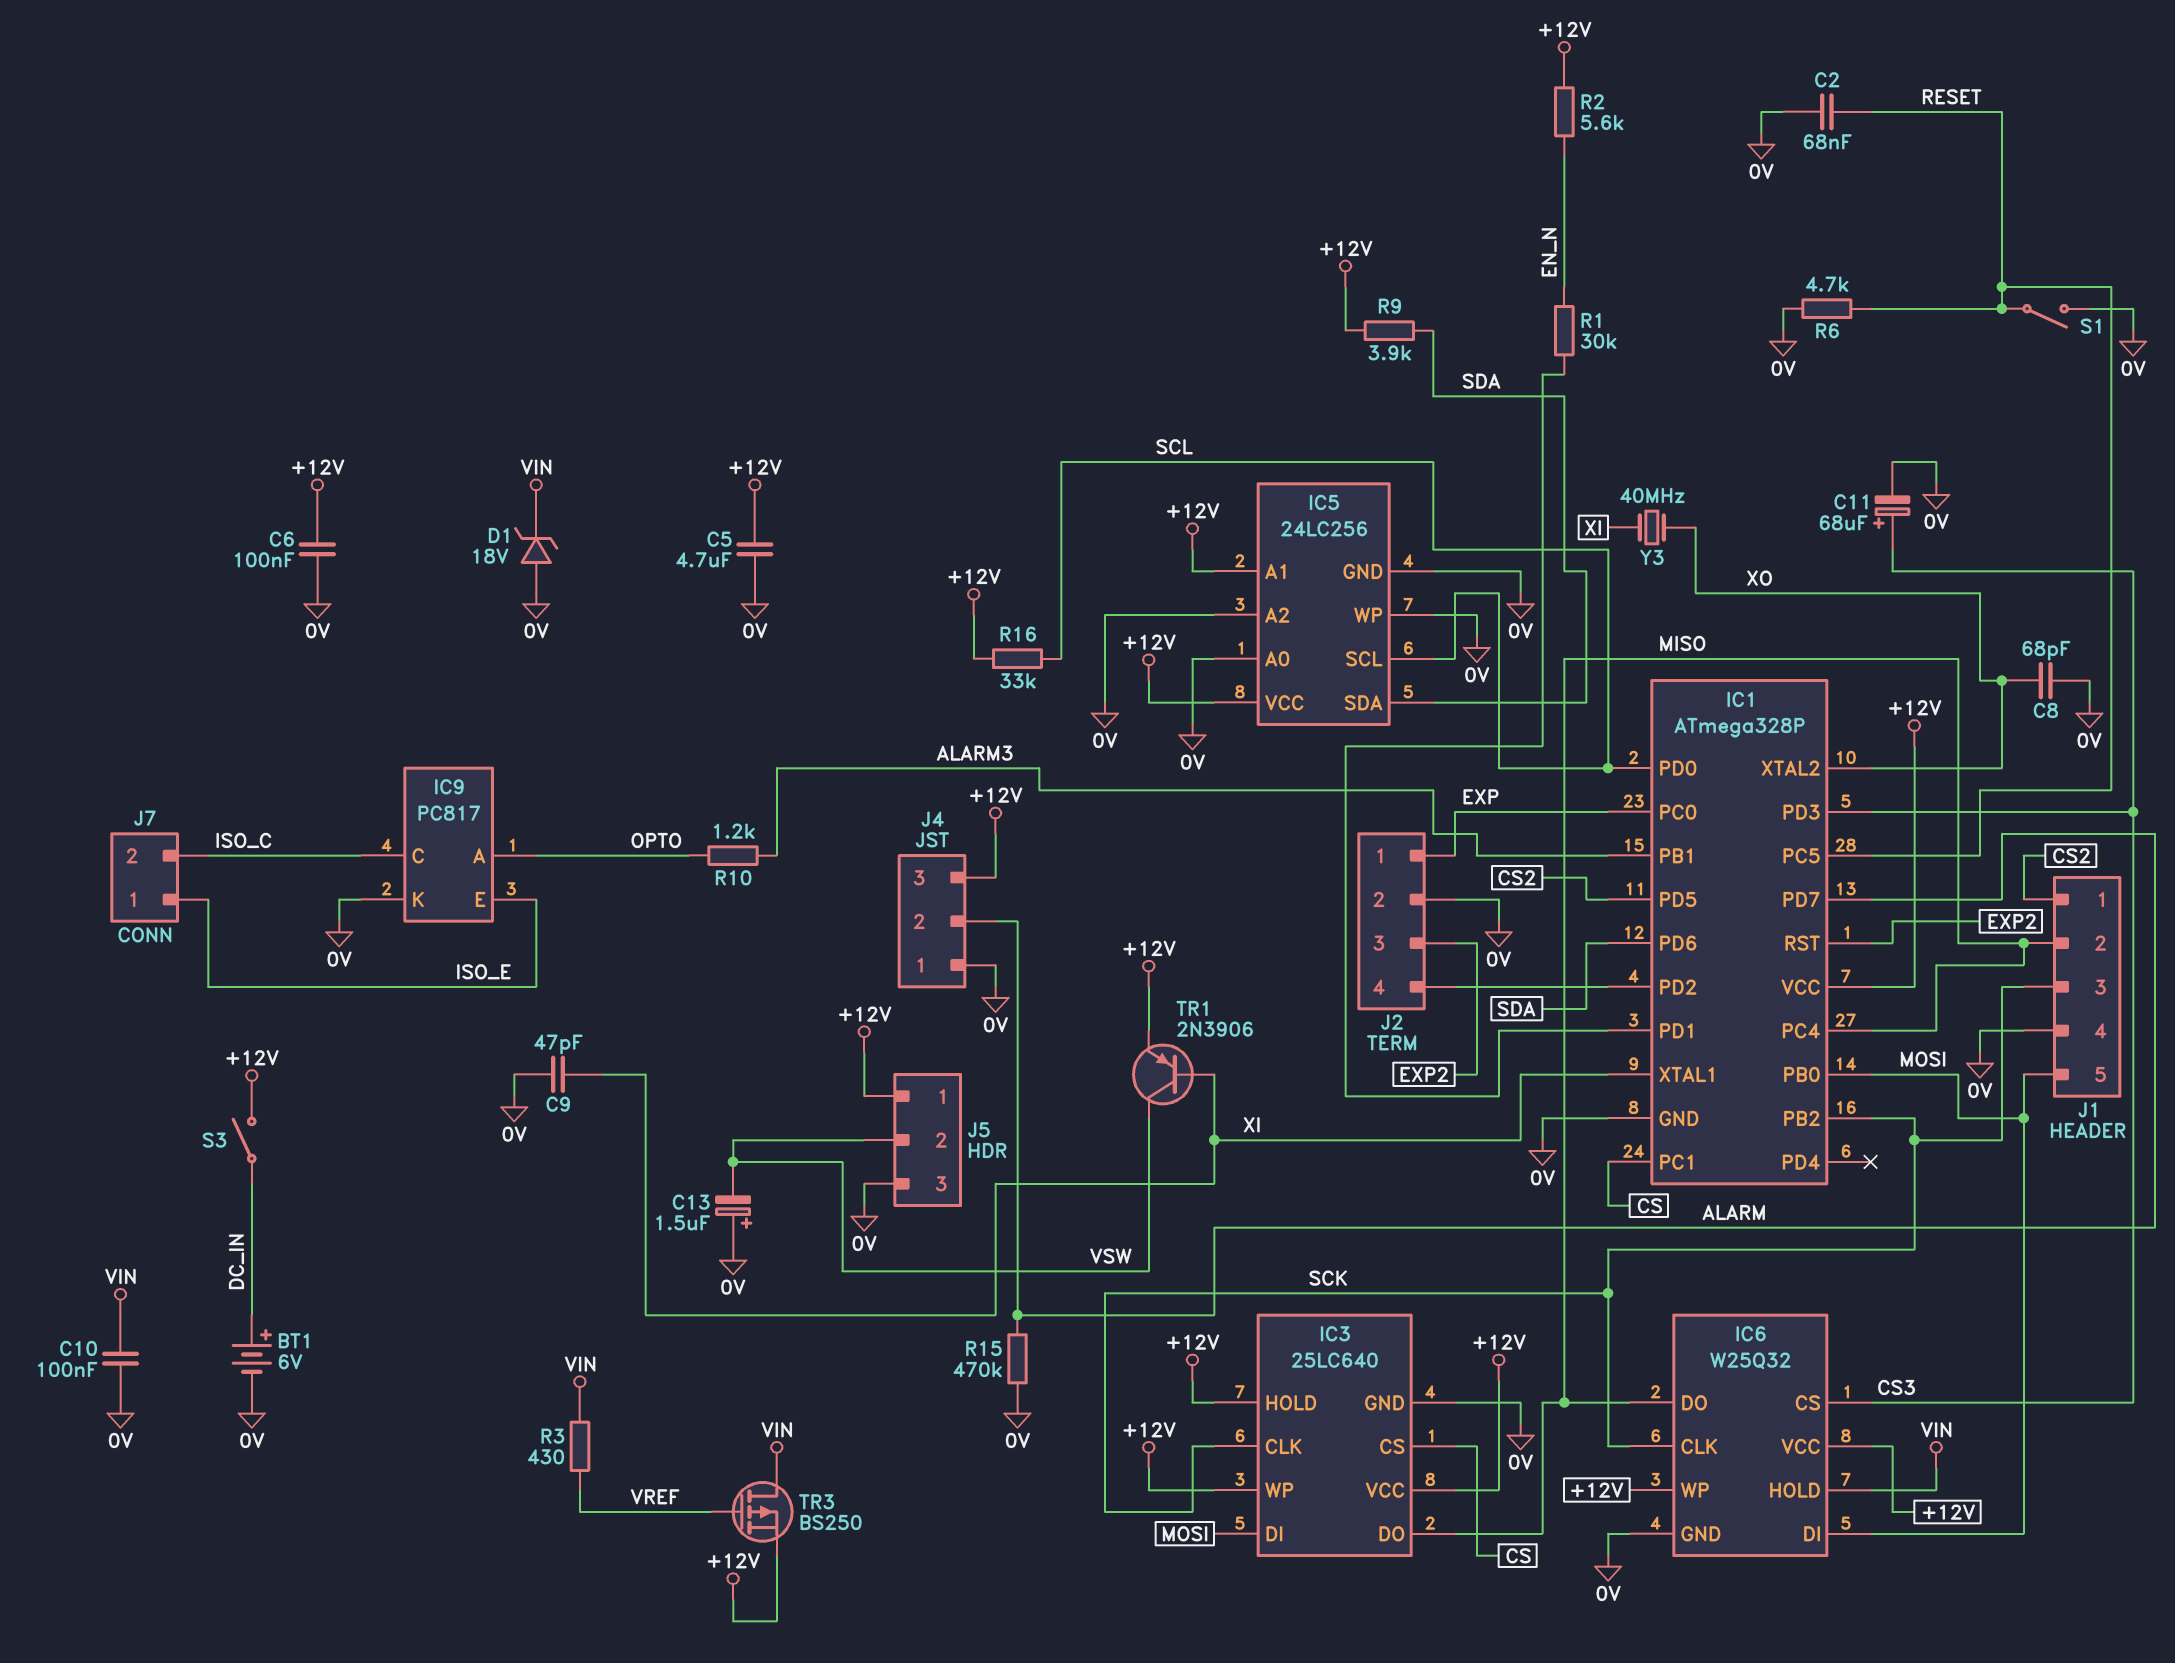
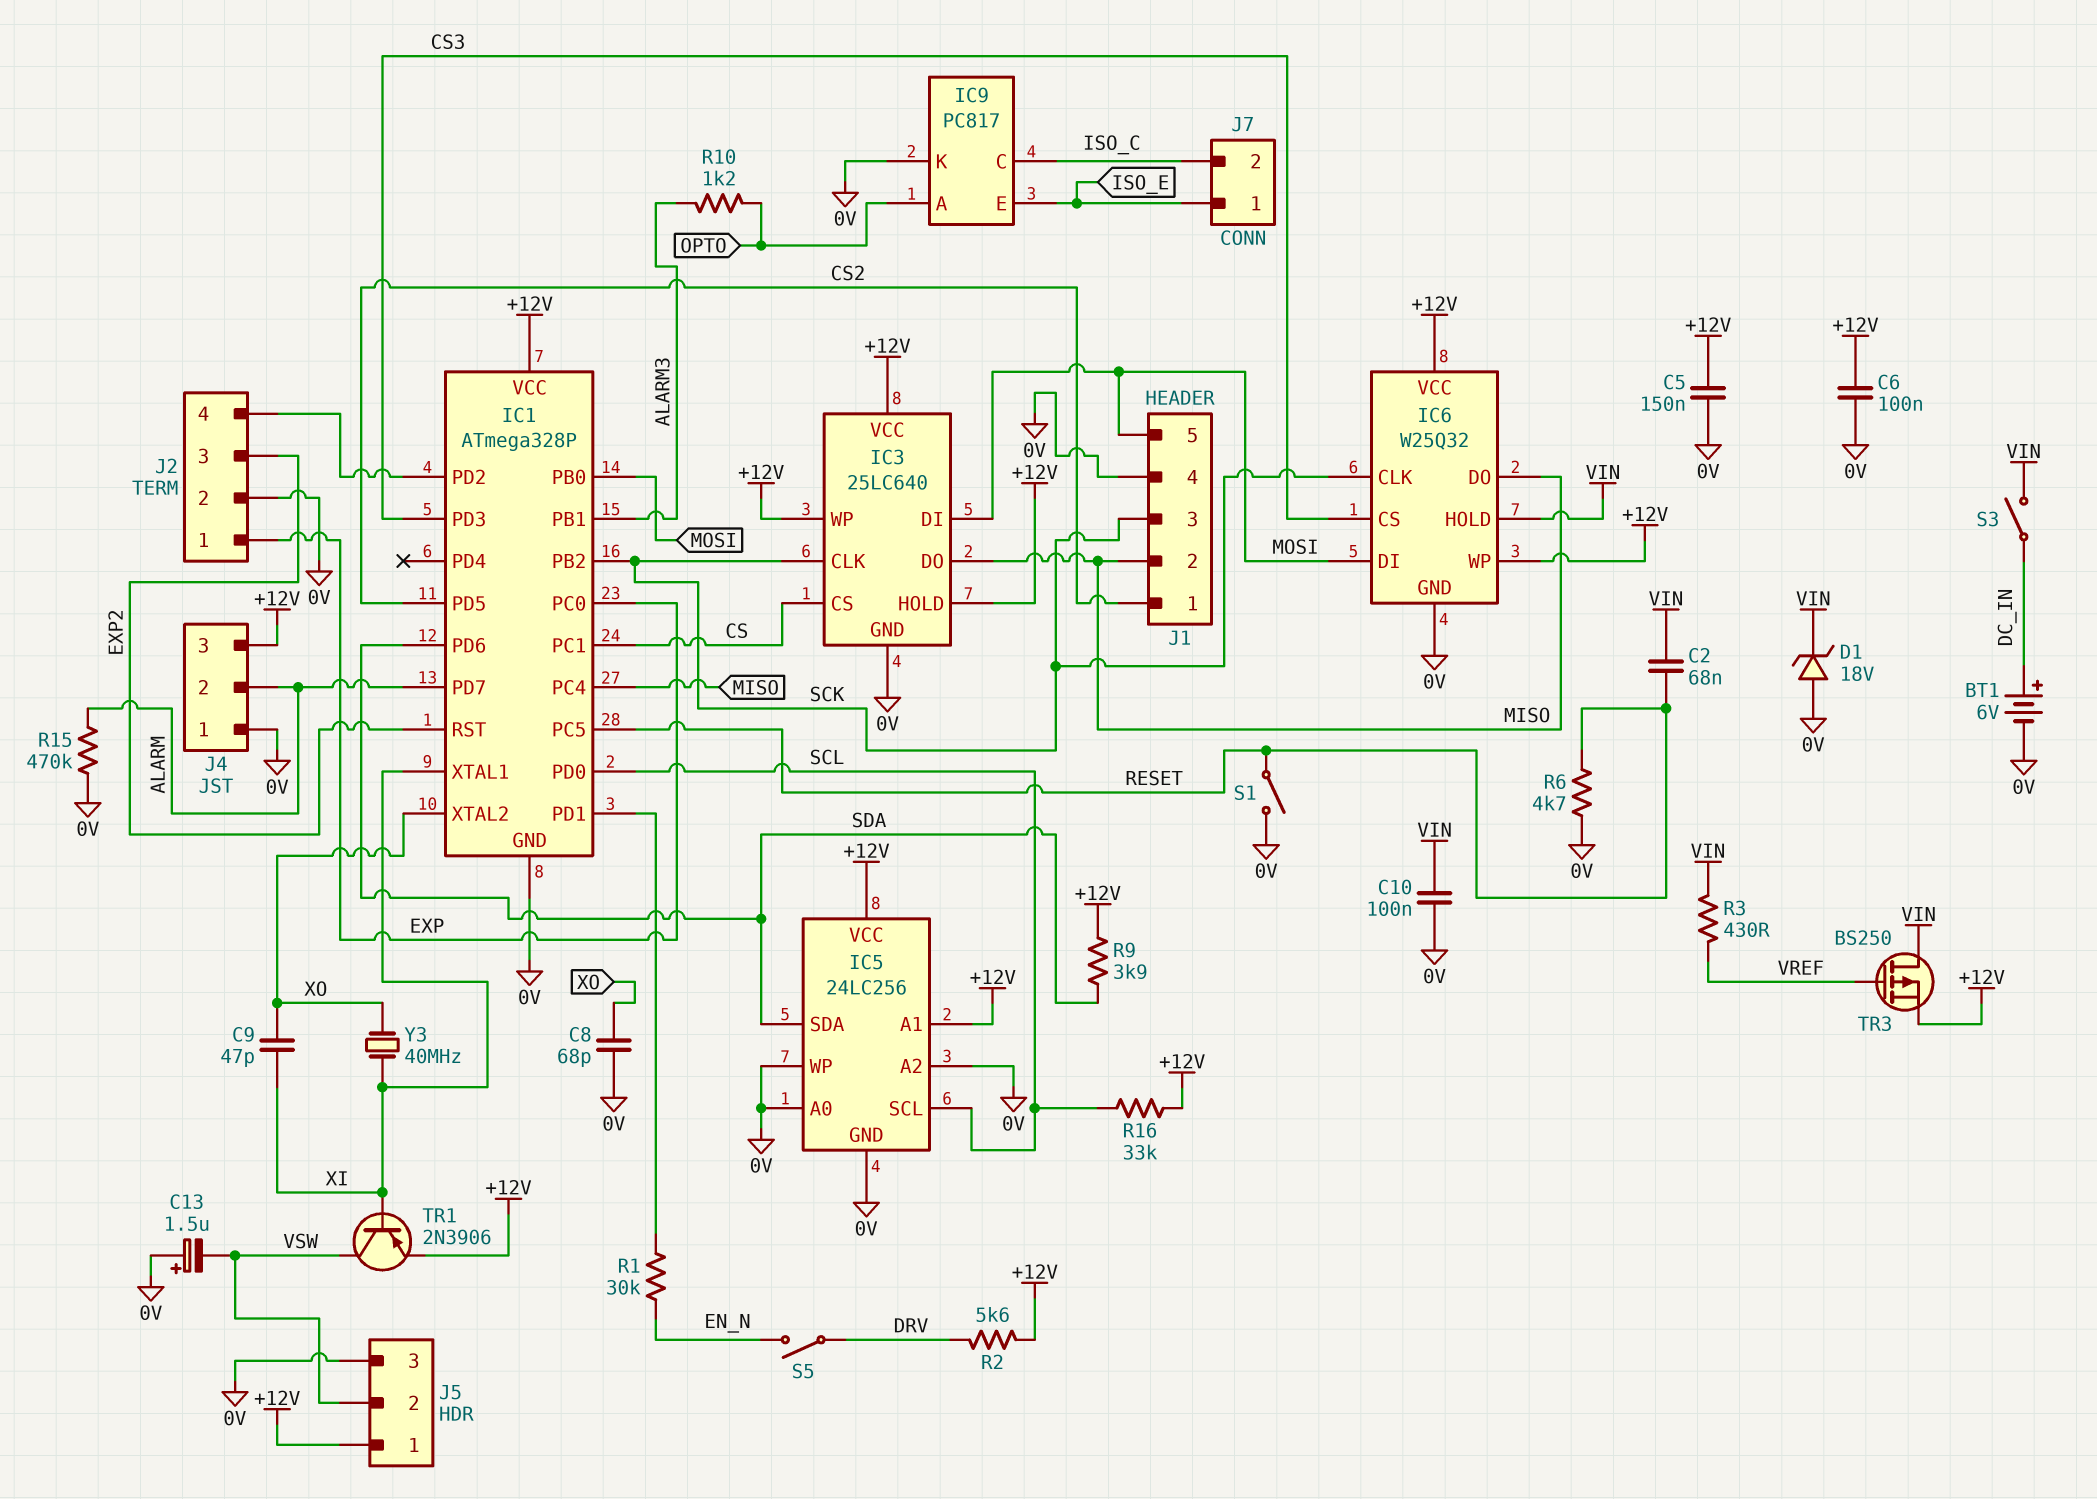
C2: 68nF (0V, RESET) -> 68nF (RESET, VIN)
C5: 4.7uF (+12V, 0V) -> 150nF (+12V, 0V)
C9: 47pF (0V, XI) -> 47pF (XI, XO)
C11: 68uF (plus CS3, minus 0V) -> none
R2: 5.6k (+12V, EN_N) -> 5.6k (+12V, DRV)
S3: switch (+12V, DC_IN) -> switch (DC_IN, VIN)
S5: none -> switch (DRV, EN_N)

